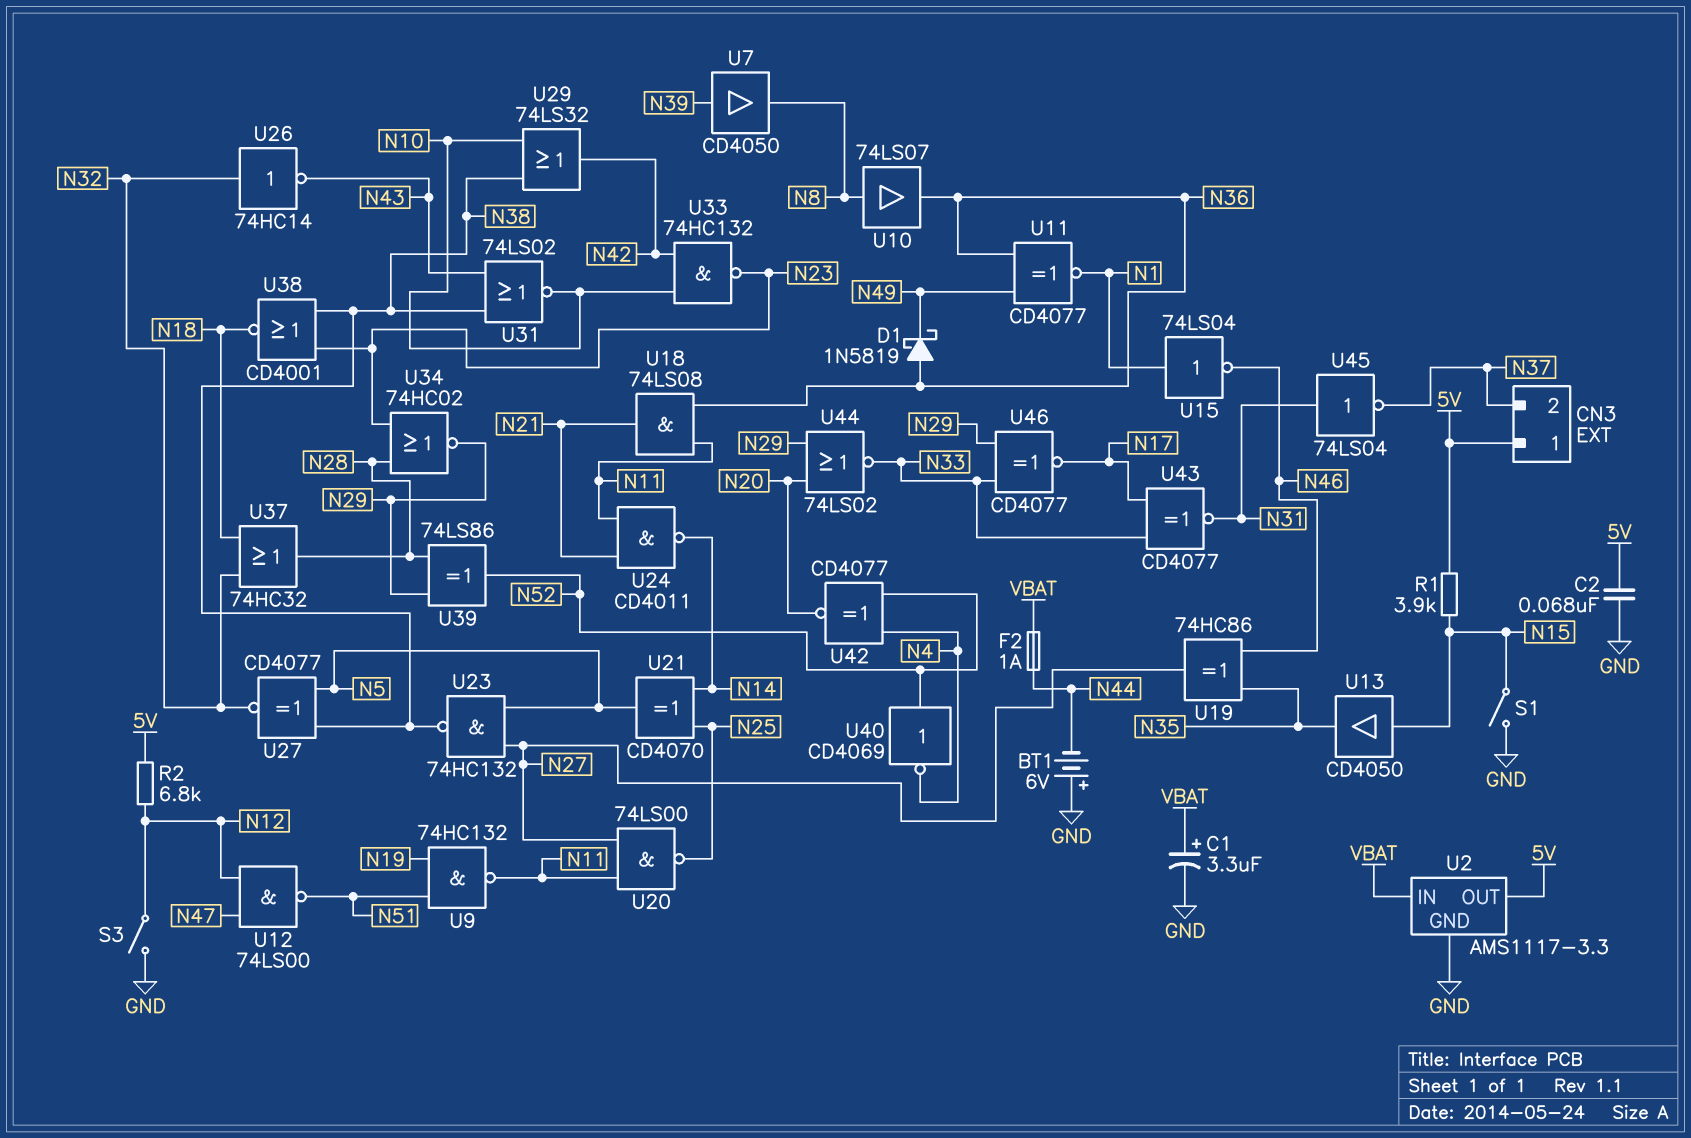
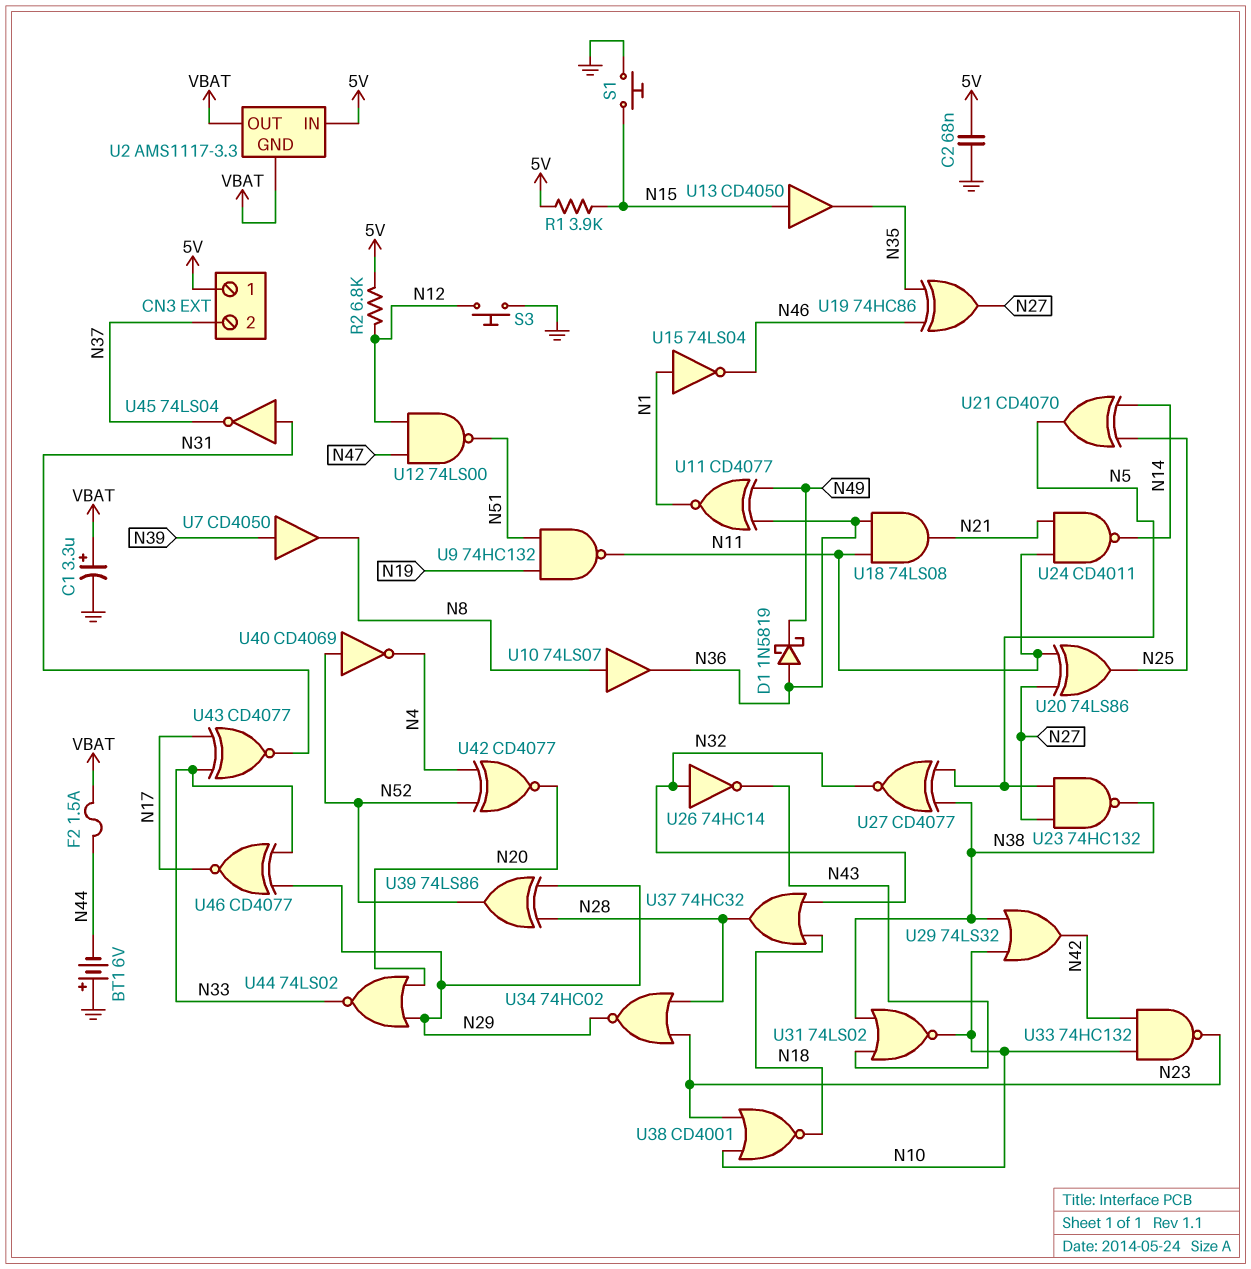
F2: 1A (N44, VBAT) -> 1.5A (N44, VBAT)
S1: switch (GND, N15) -> button (GND, N15)
S3: switch (GND, N12) -> button (GND, N12)
U2 pin GND: GND -> VBAT
U2 pin IN: VBAT -> 5V
U2 pin OUT: 5V -> VBAT
U20: NAND 74LS00 (in N11, in N27, out N25) -> XOR 74LS86 (in N11, in N27, out N25)
U38: NOR CD4001 (in N23, in N38, out N18) -> NOR CD4001 (in N10, in N23, out N18)

